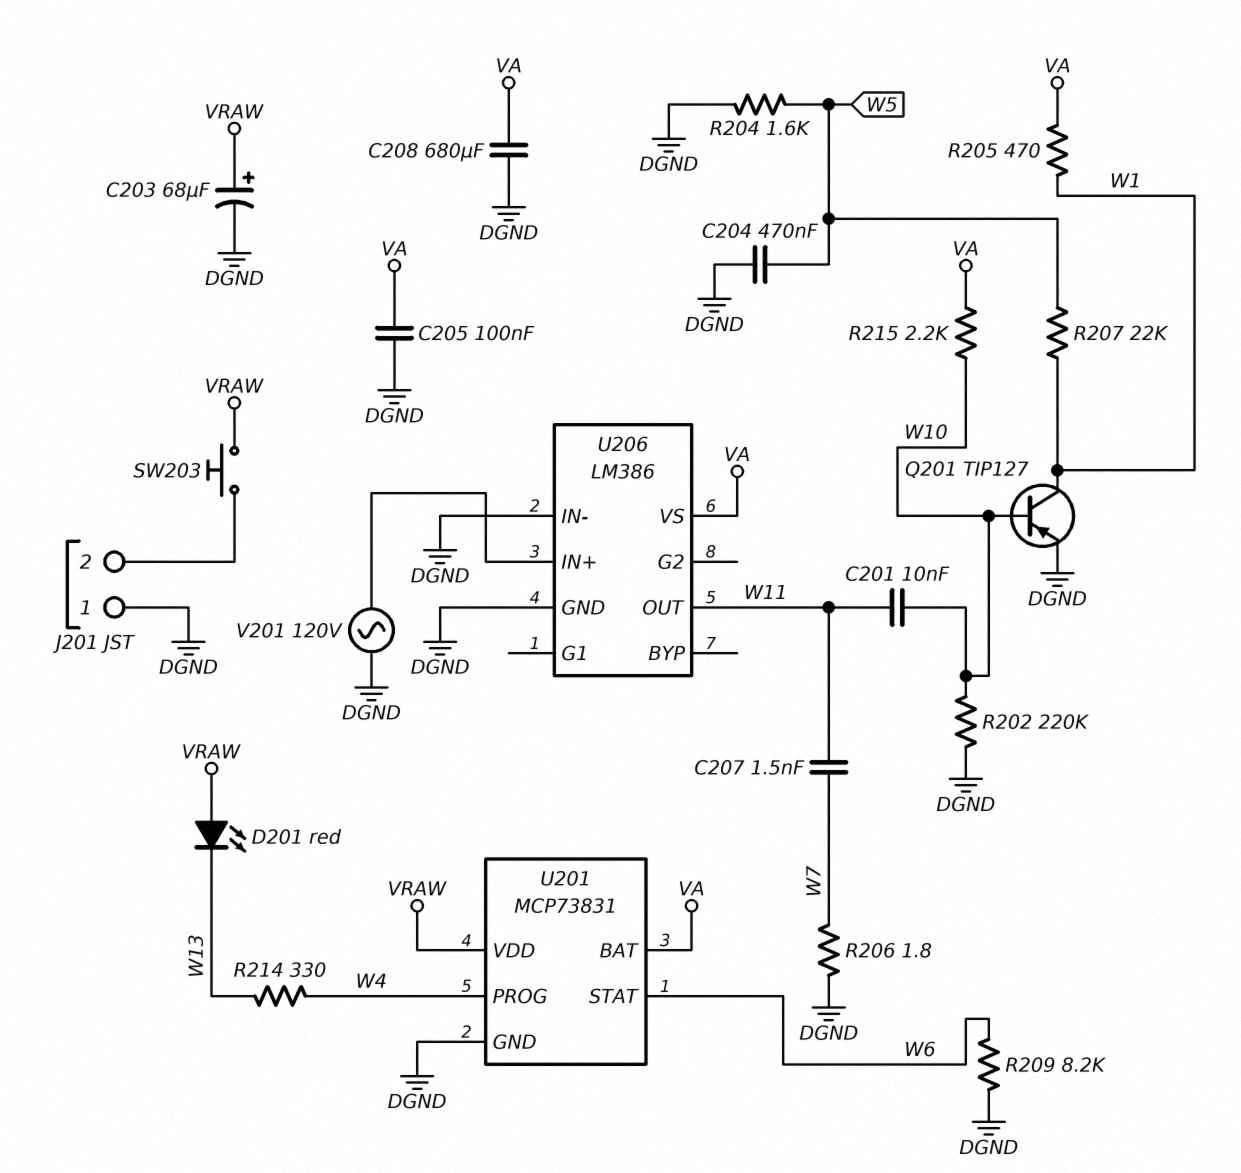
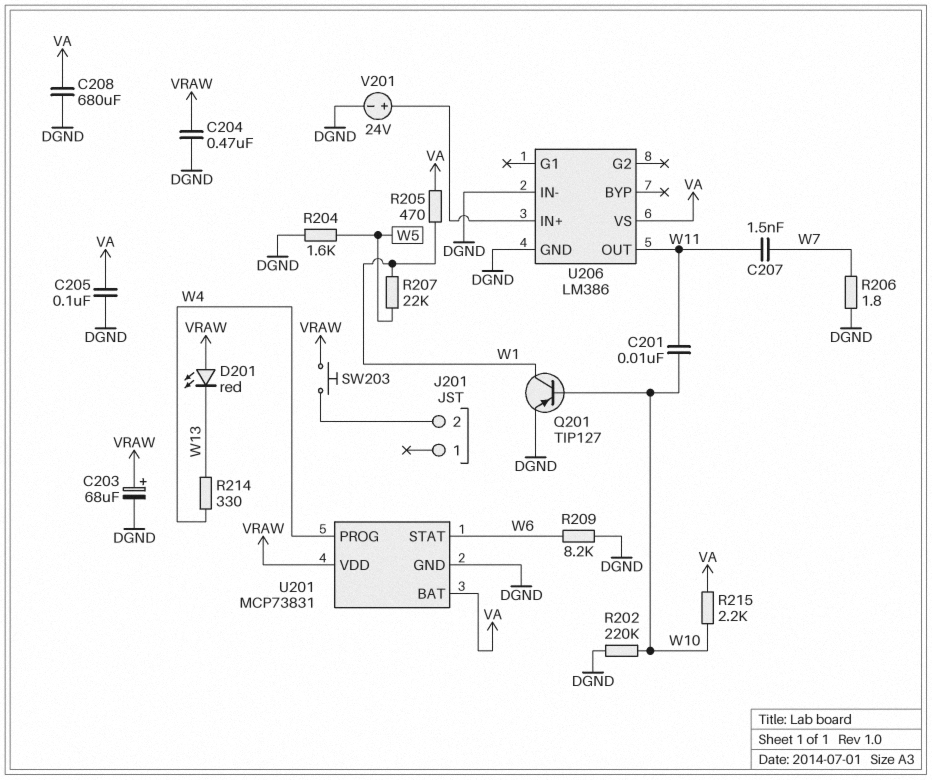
C204: 470nF (DGND, W5) -> 470nF (DGND, VRAW)
J201 pin 1: DGND -> none
V201: AC 120V (DGND, U206/IN+) -> 24V (plus U206/IN+, minus DGND)

